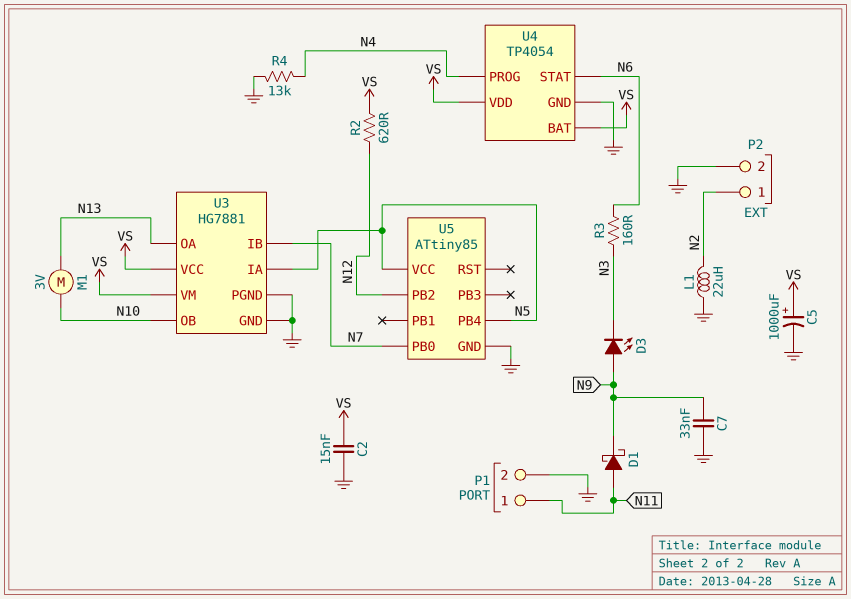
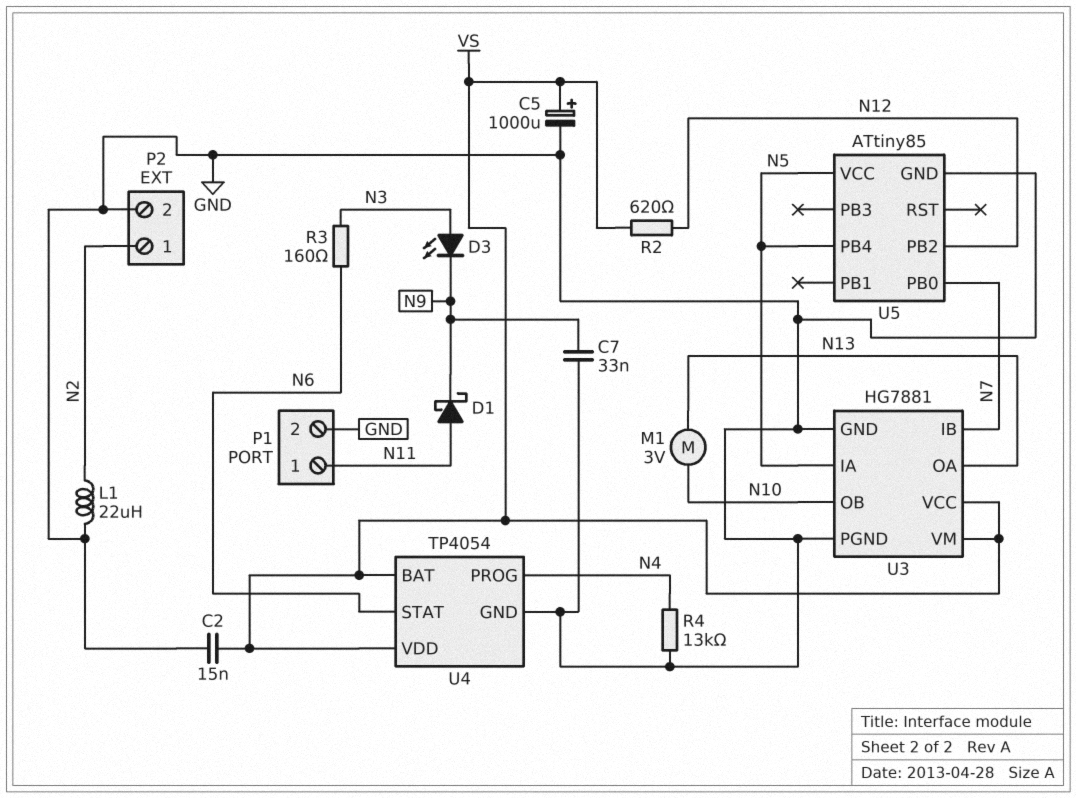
D3: LED (A N9, K N3) -> LED (A N3, K N9)

